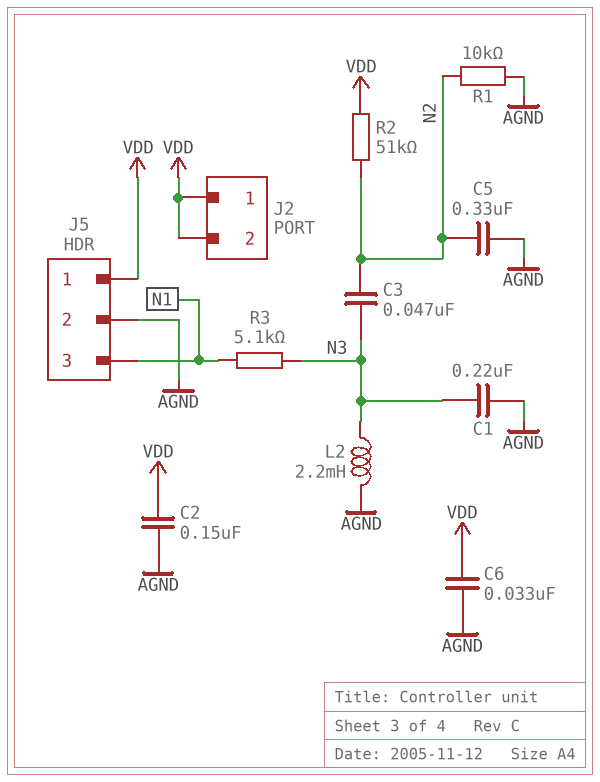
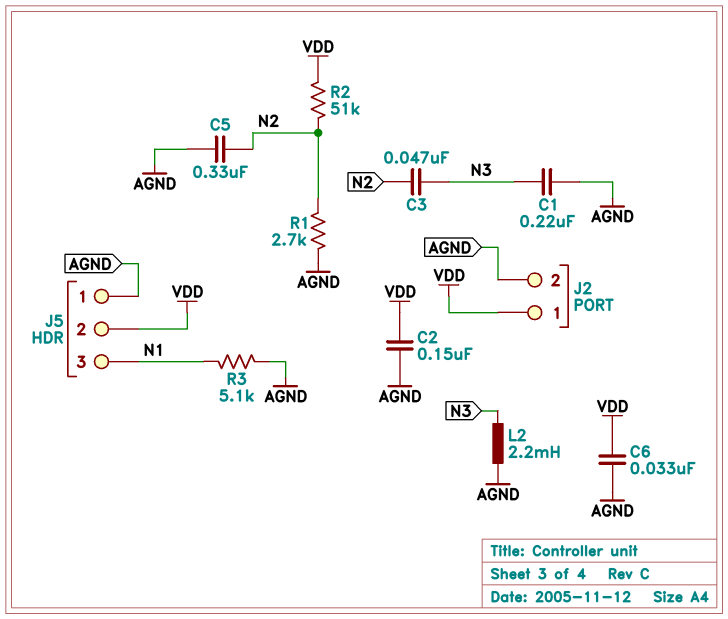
J2 pin 2: VDD -> AGND
J5 pin 1: VDD -> AGND
J5 pin 2: AGND -> VDD
R1: 10k (AGND, N2) -> 2.7k (AGND, N2)
R3: 5.1k (N1, N3) -> 5.1k (AGND, N1)

